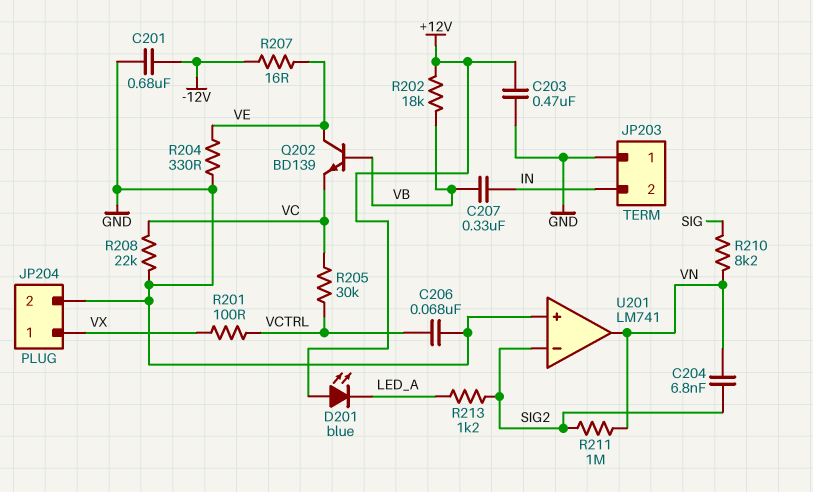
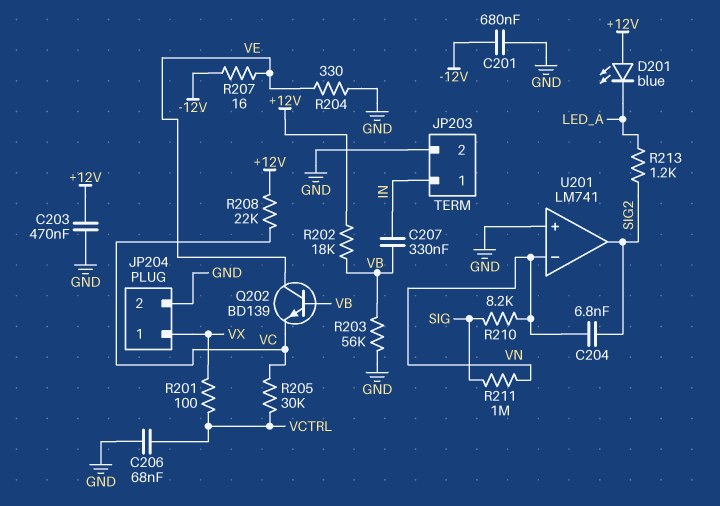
JP203 pin 1: GND -> IN
JP203 pin 2: IN -> GND
R203: none -> 56k (GND, VB)
R208: 22k (GND, VC) -> 22k (+12V, VC)
R211: 1M (SIG2, VN) -> 1M (SIG, VN)
U201 pin in-: SIG2 -> VN
U201 pin out: VN -> SIG2

